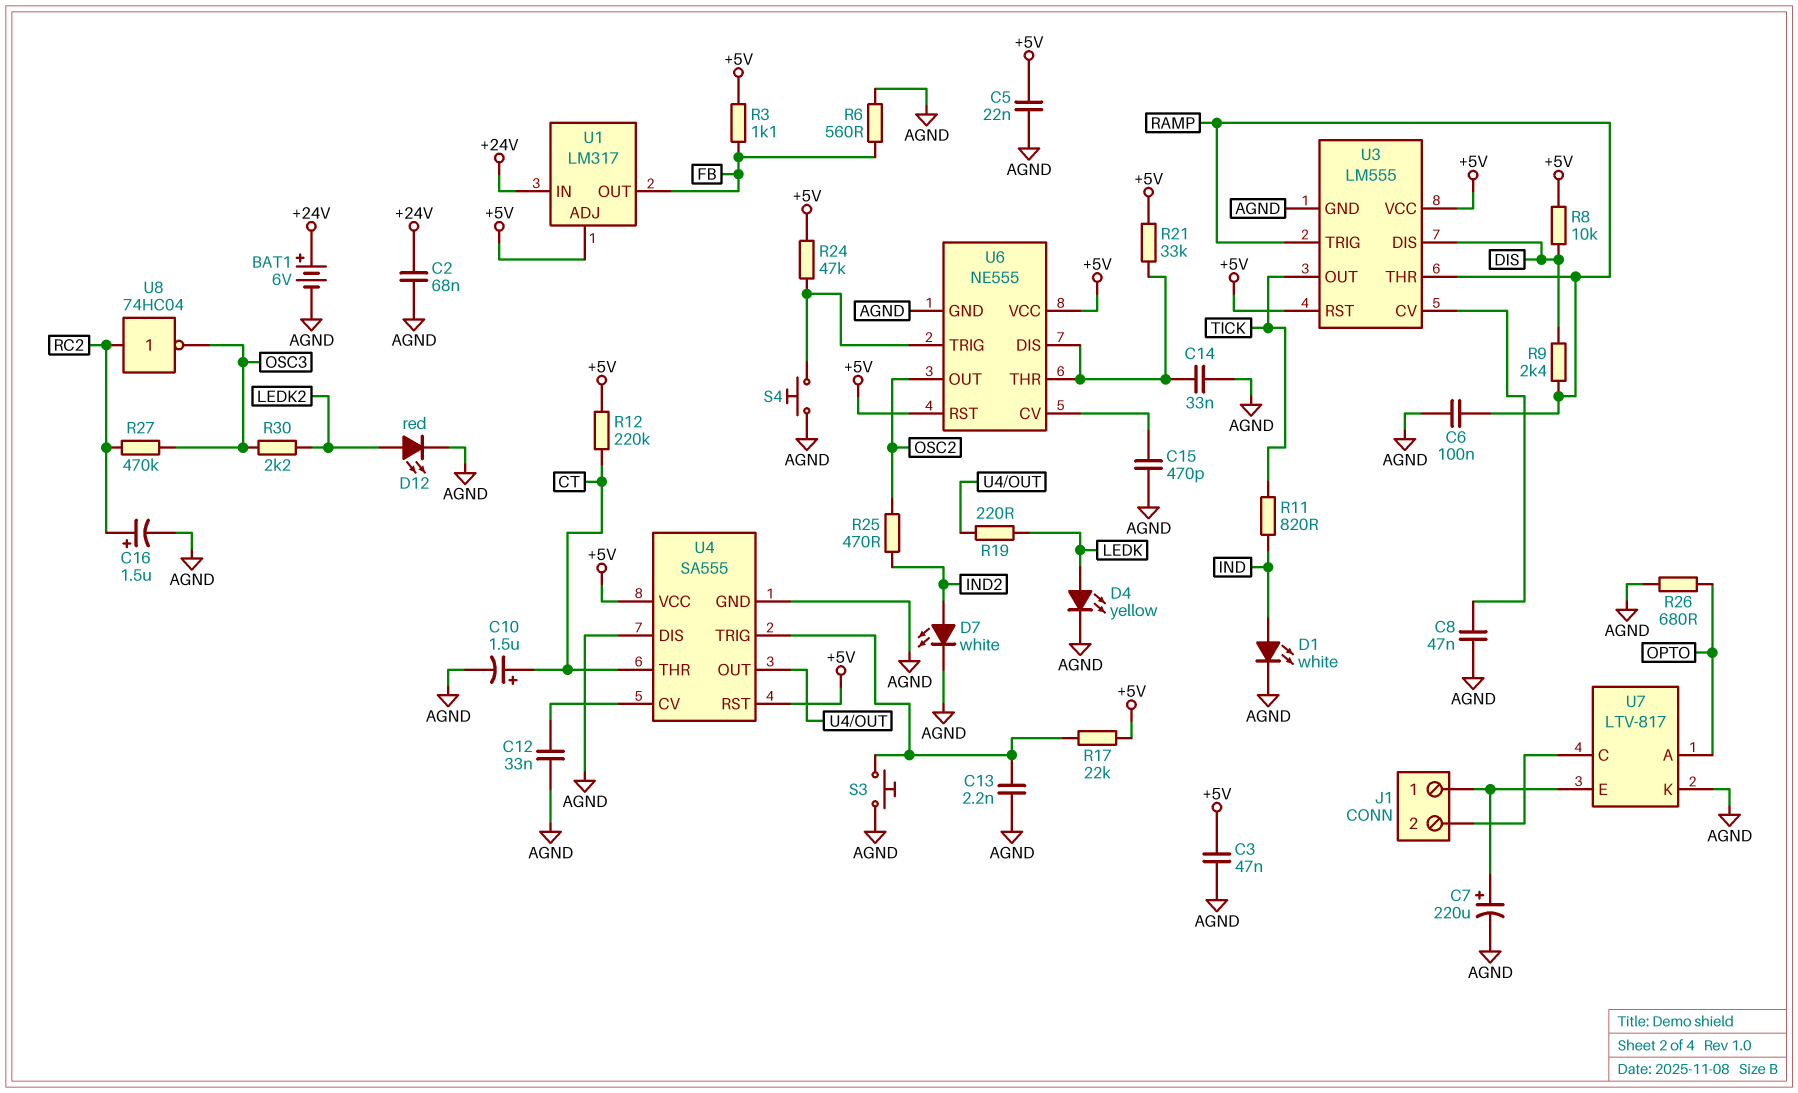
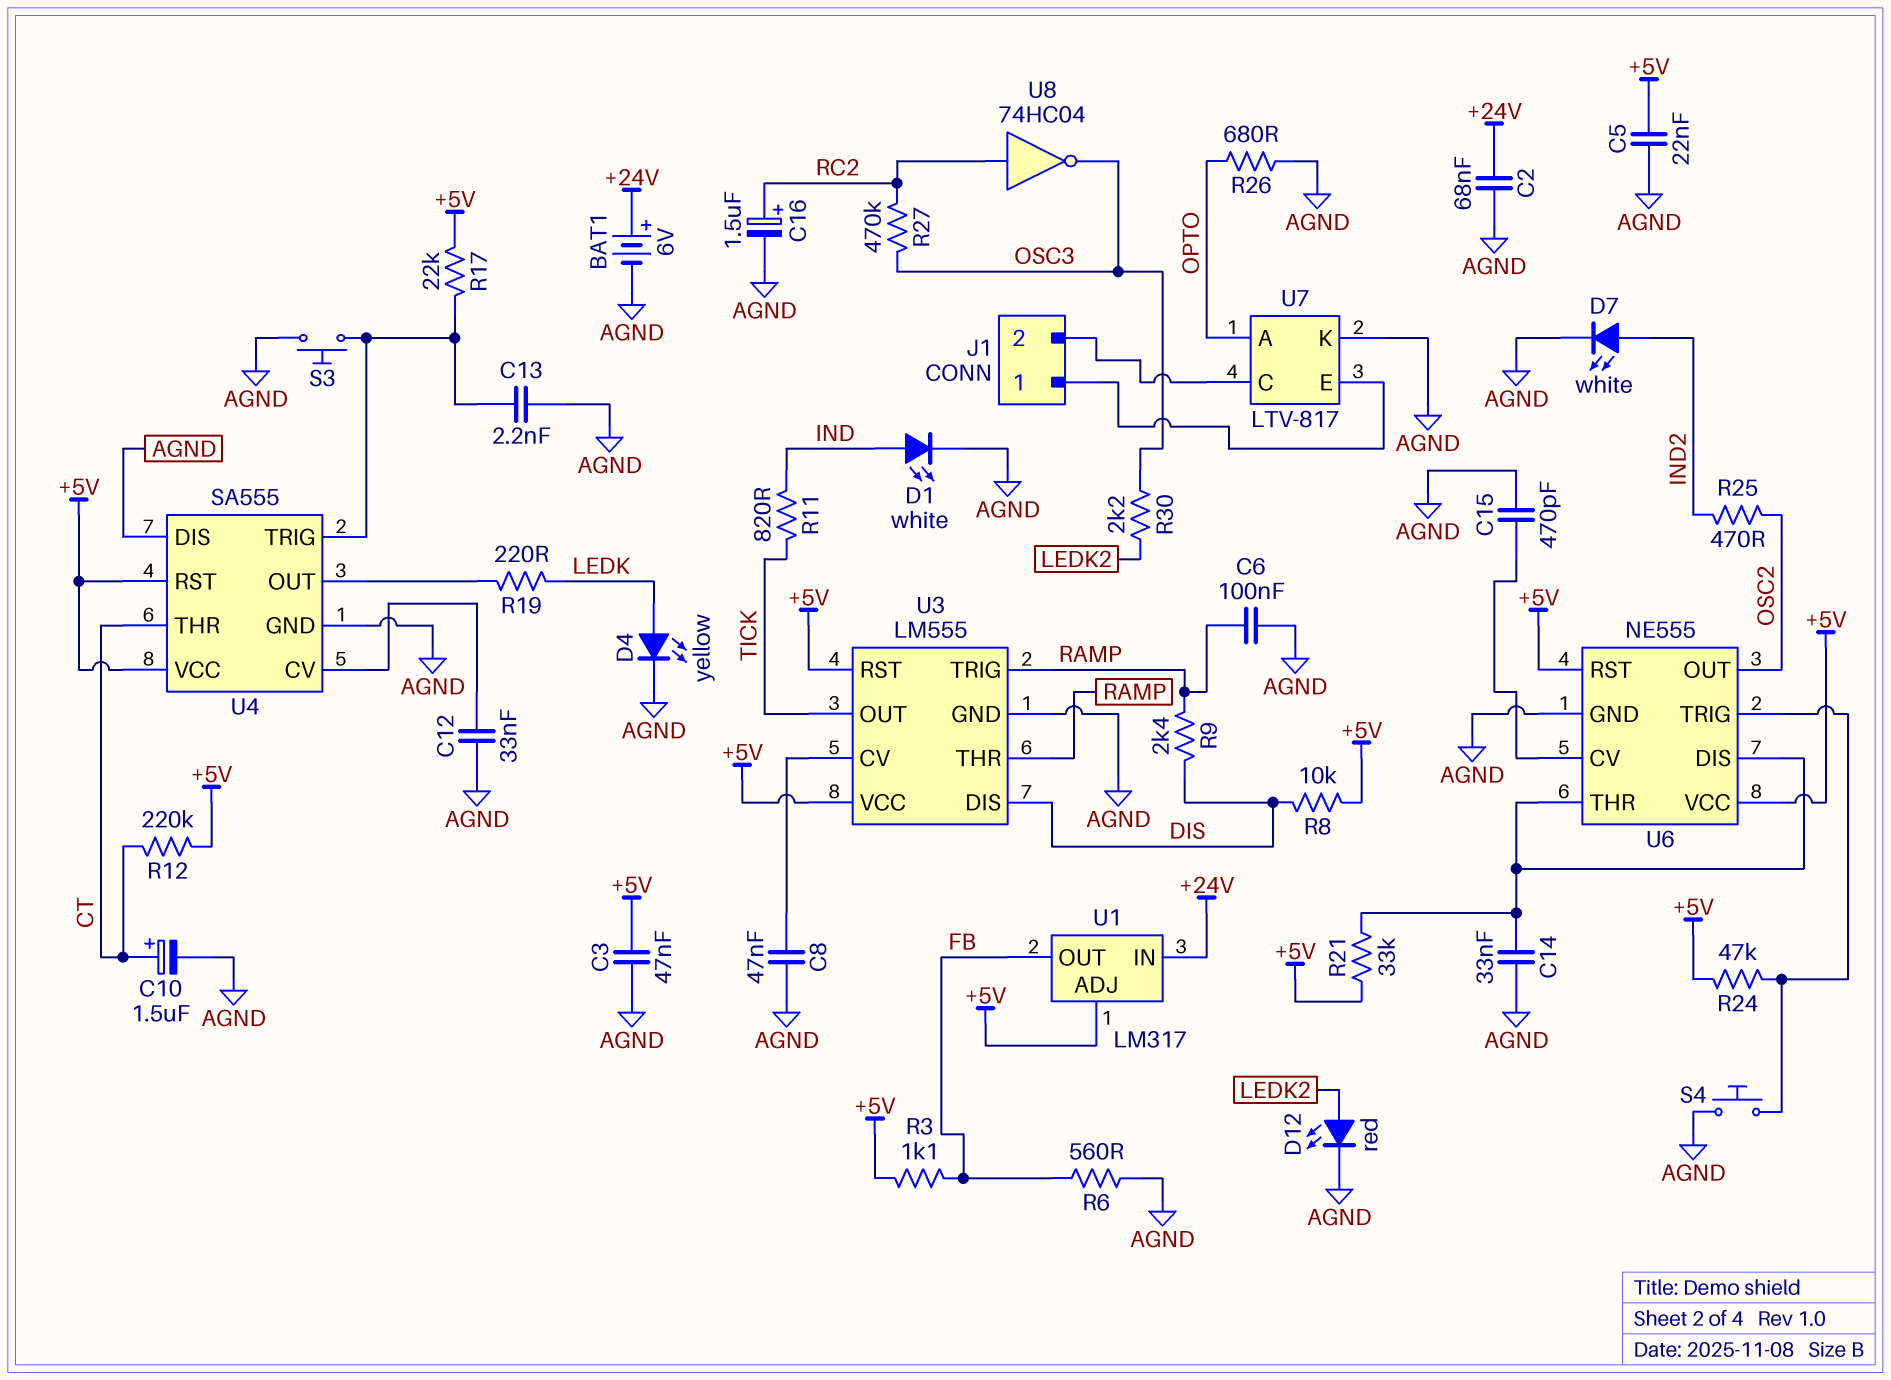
C7: 220uF (plus J1/1, minus AGND) -> none

